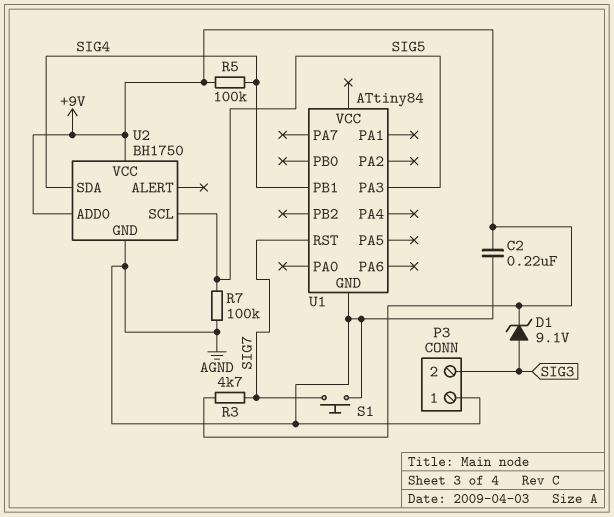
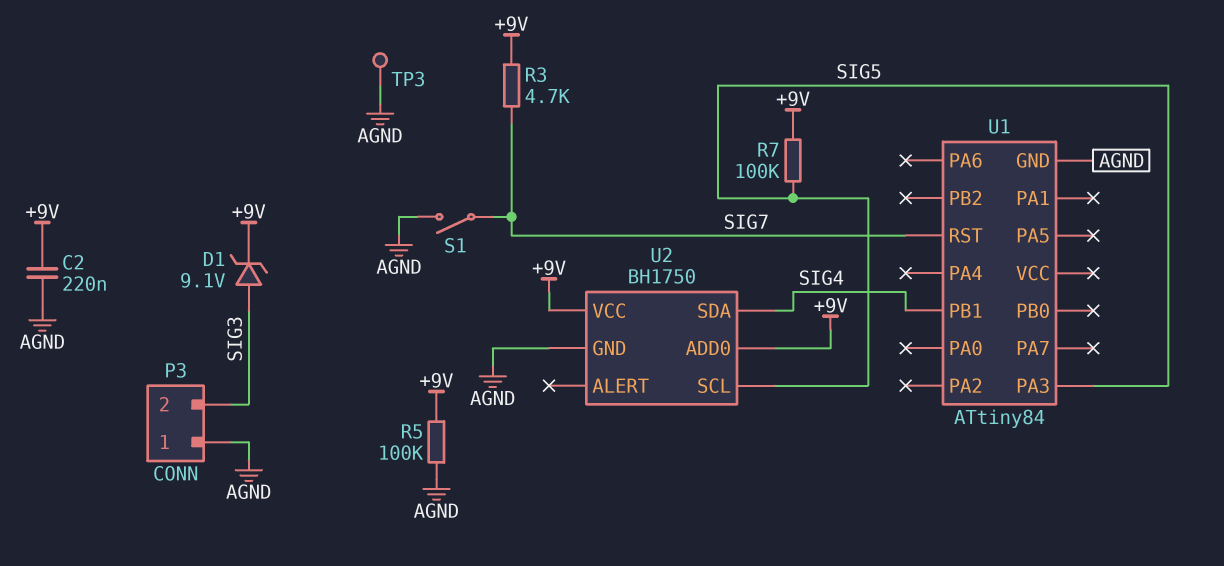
R5: 100k (+9V, SIG4) -> 100k (+9V, AGND)
R7: 100k (AGND, SIG5) -> 100k (+9V, SIG5)
S1: button (AGND, SIG7) -> switch (AGND, SIG7)
TP3: none -> test point (AGND)

